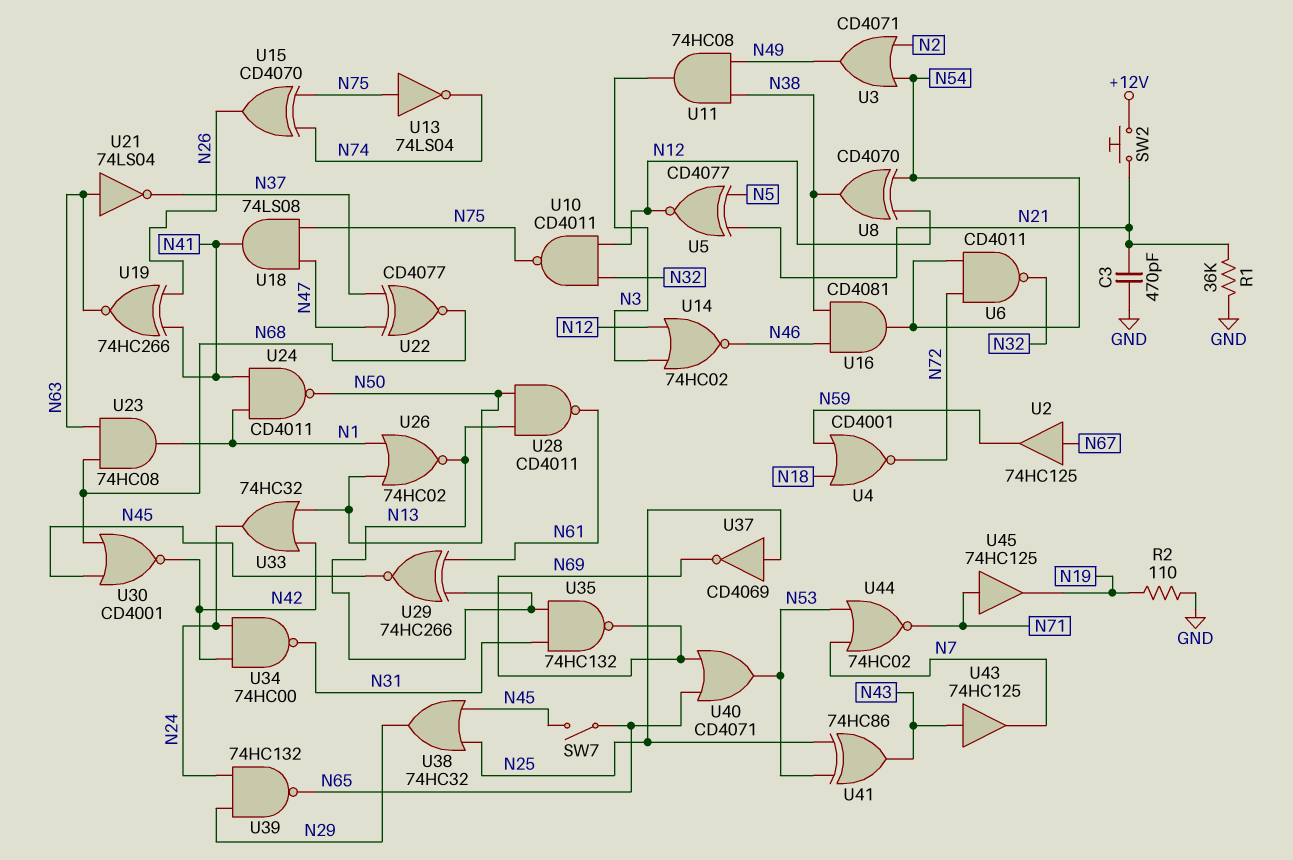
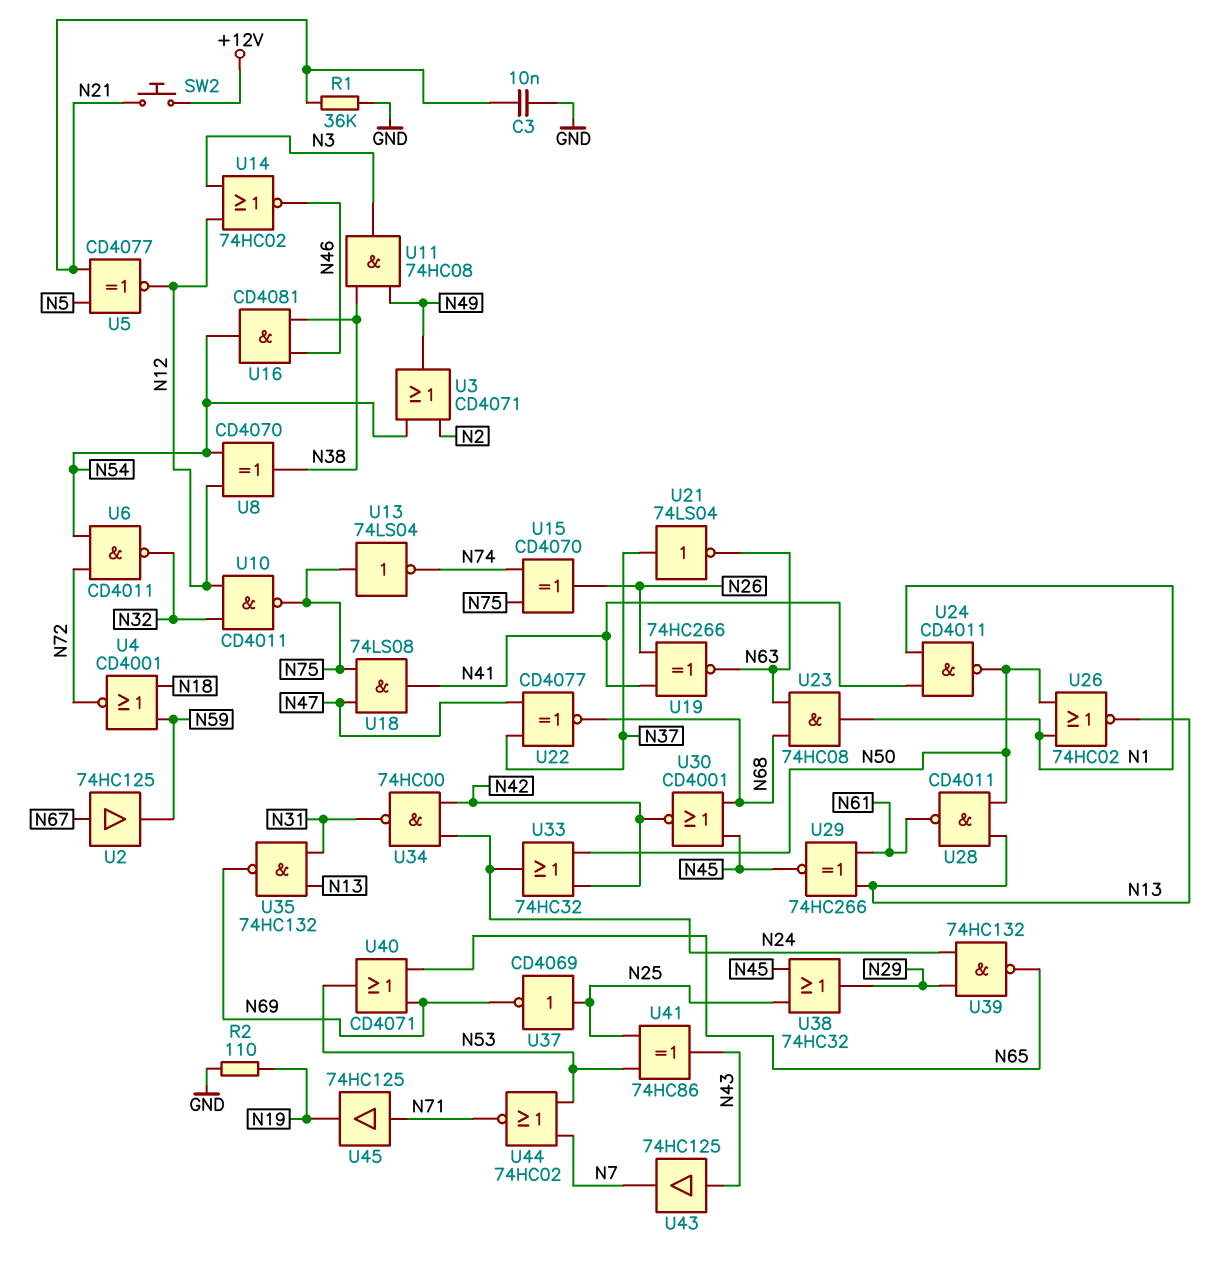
C3: 470pF (GND, N21) -> 10nF (GND, N21)
SW7: switch (N45, N65) -> none
U21: NOT 74LS04 (in N63, out N37) -> NOT 74LS04 (in N37, out N63)

